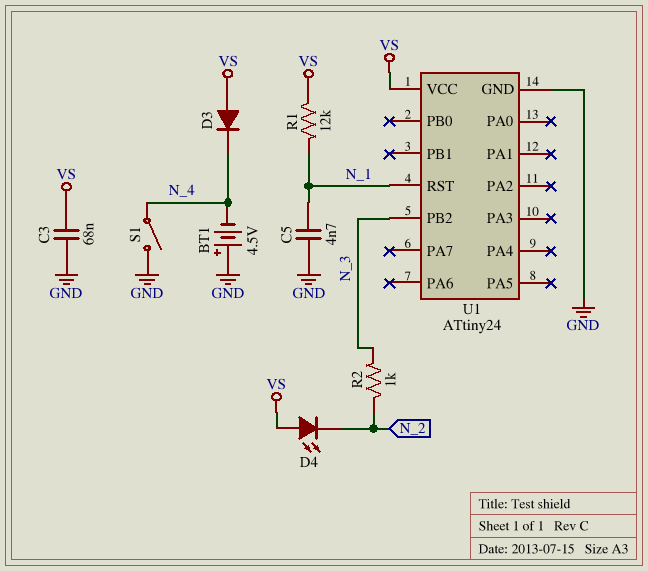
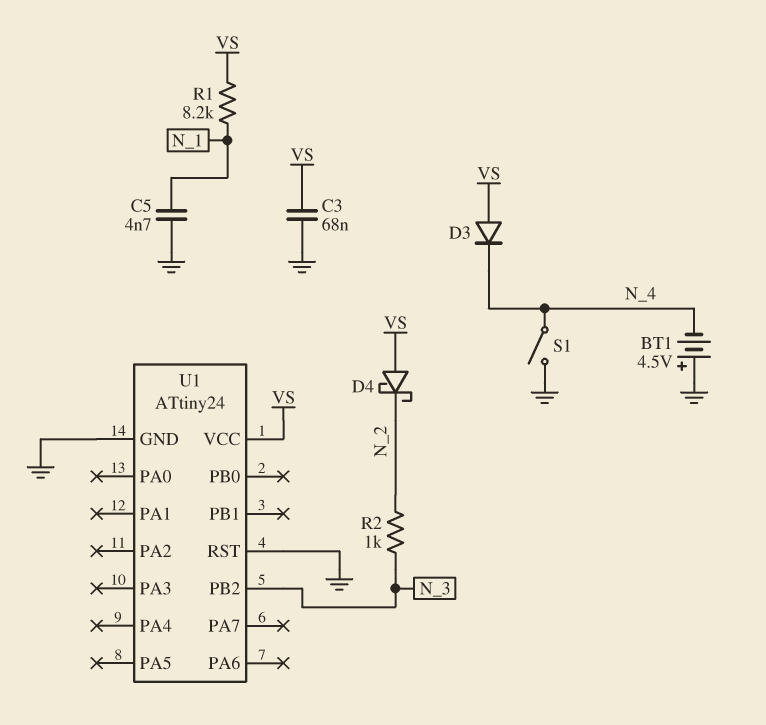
D4: LED (A VS, K N_2) -> schottky (A VS, K N_2)
R1: 12k (N_1, VS) -> 8.2k (N_1, VS)
U1 pin RST: N_1 -> GND

